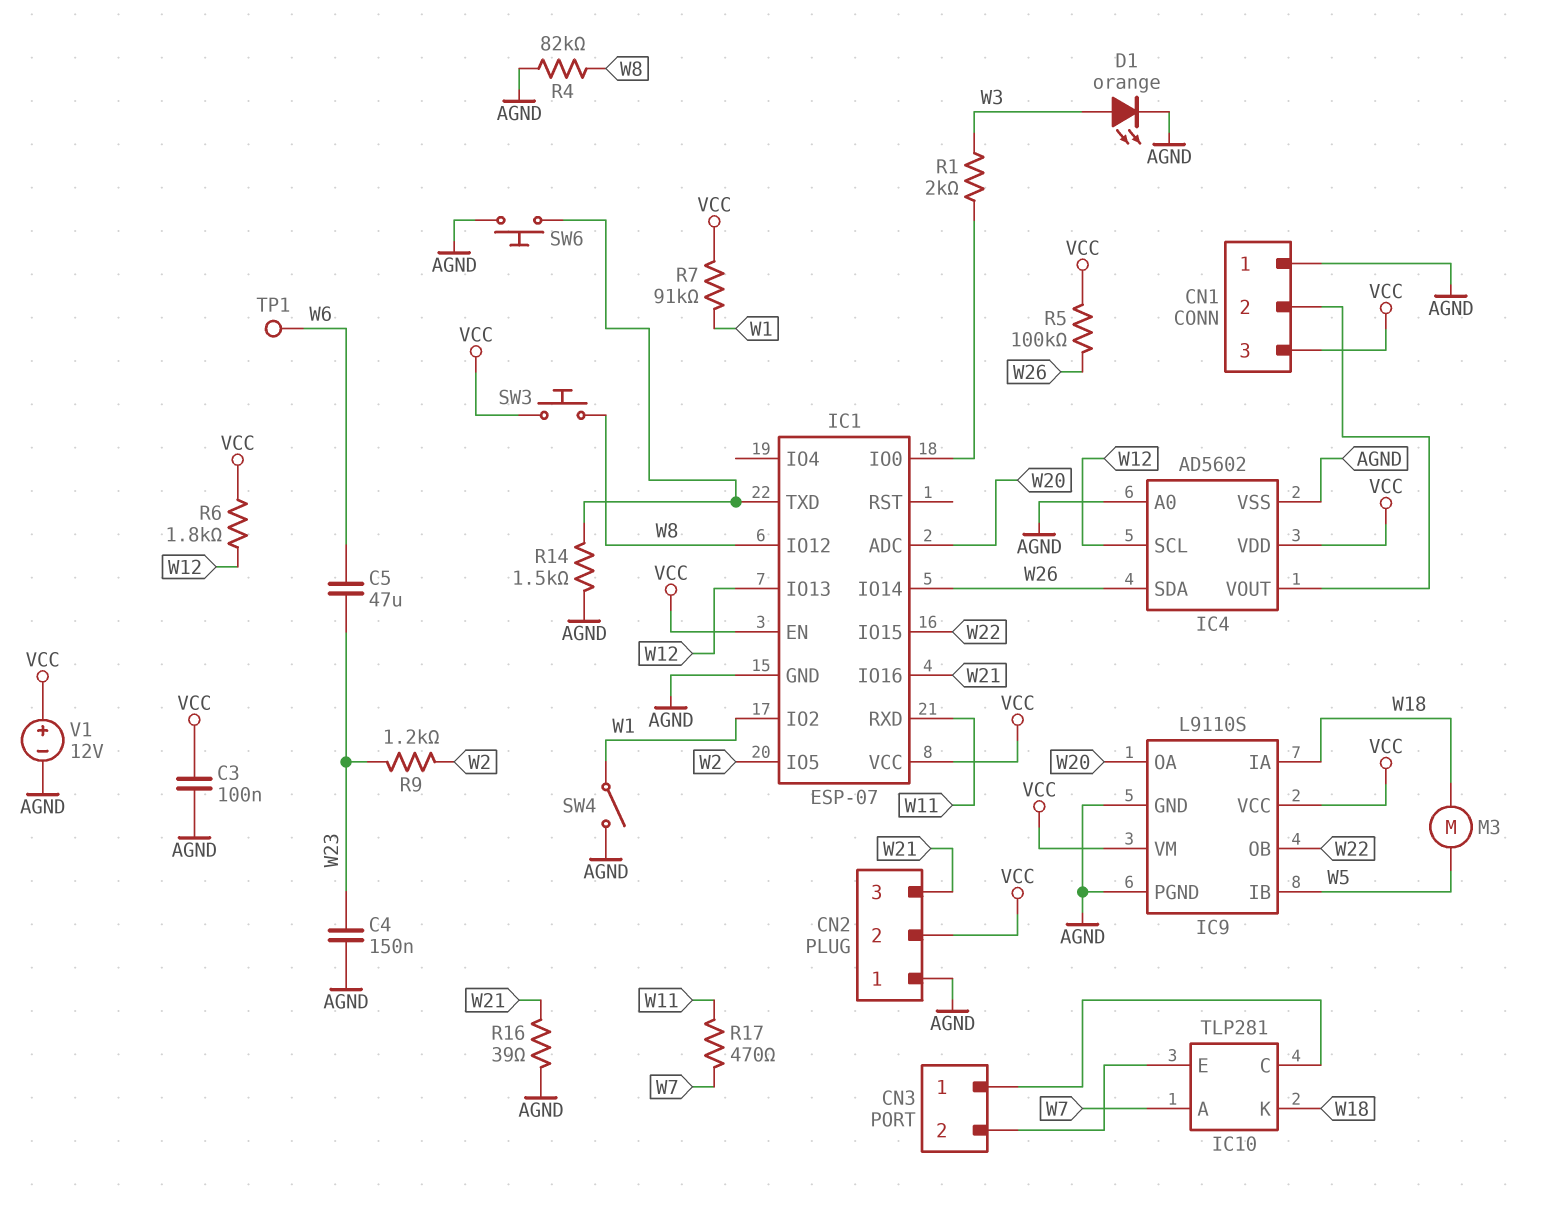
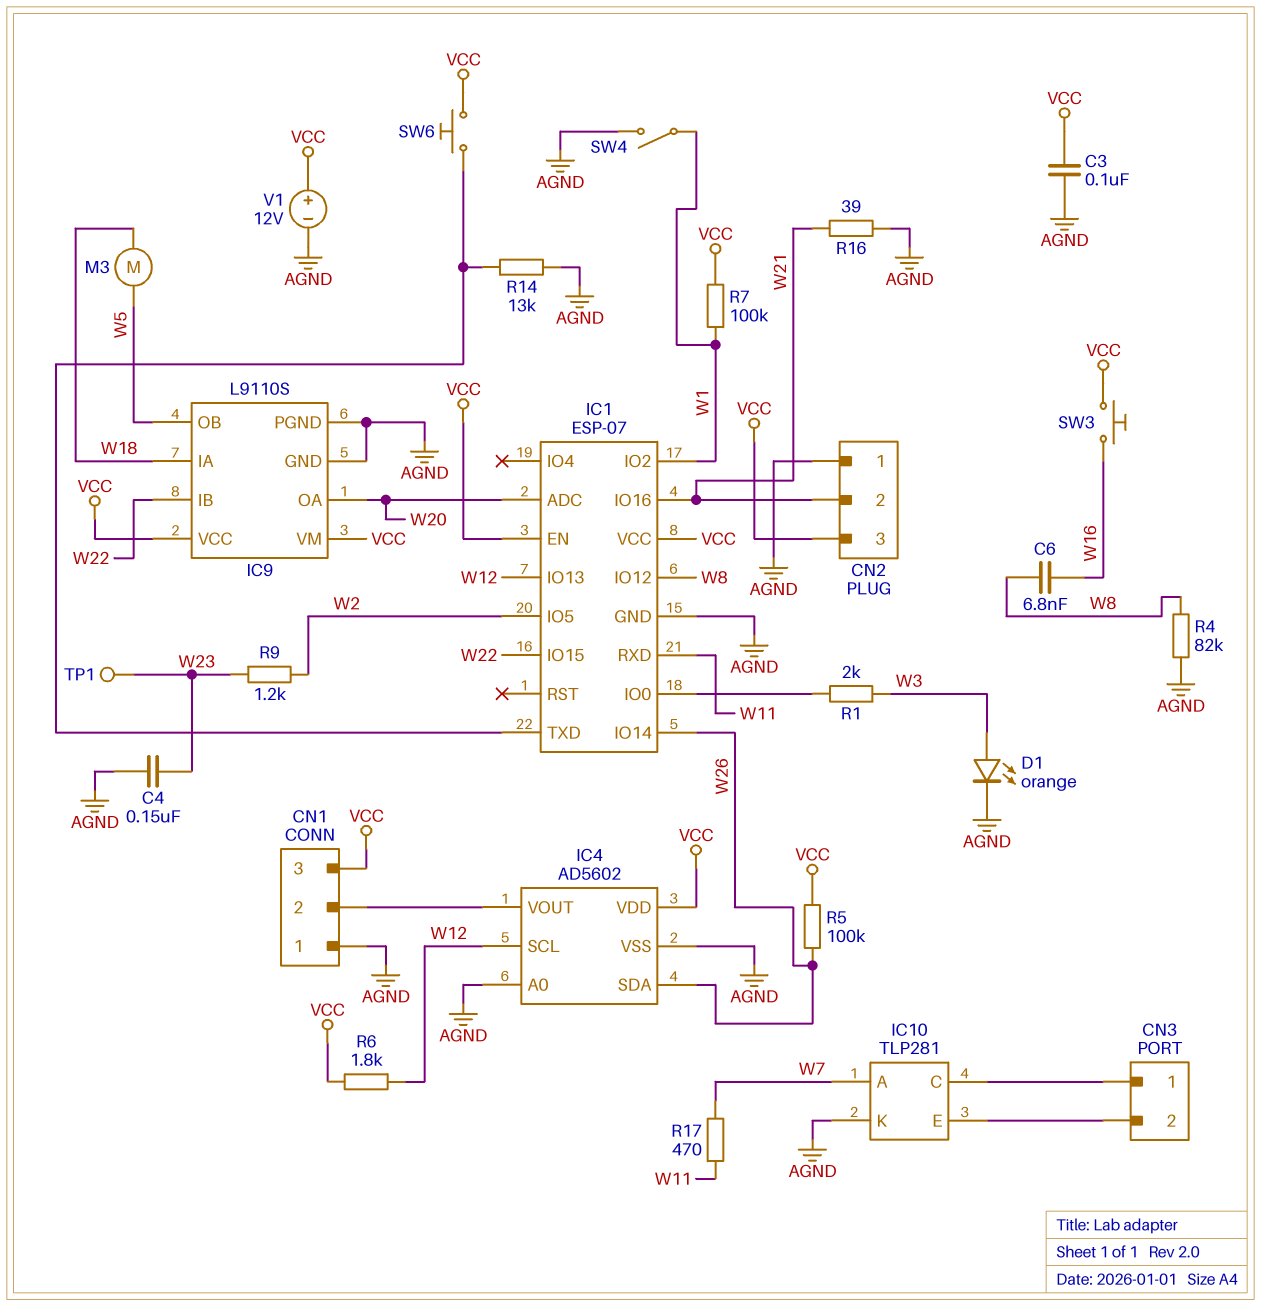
C5: 47uF (W6, W23) -> none
C6: none -> 6.8nF (W8, W16)
CN2 pin 2: VCC -> W21
CN2 pin 3: W21 -> VCC
IC9 pin IB: W5 -> W22
IC9 pin OB: W22 -> W5
IC10 pin K: W18 -> AGND
R7: 91k (VCC, W1) -> 100k (VCC, W1)
R14: 1.5k (AGND, IC1/TXD) -> 13k (AGND, IC1/TXD)
SW3: button (VCC, W8) -> button (VCC, W16)
SW6: button (AGND, IC1/TXD) -> button (IC1/TXD, VCC)
TP1: test point (W6) -> test point (W23)

